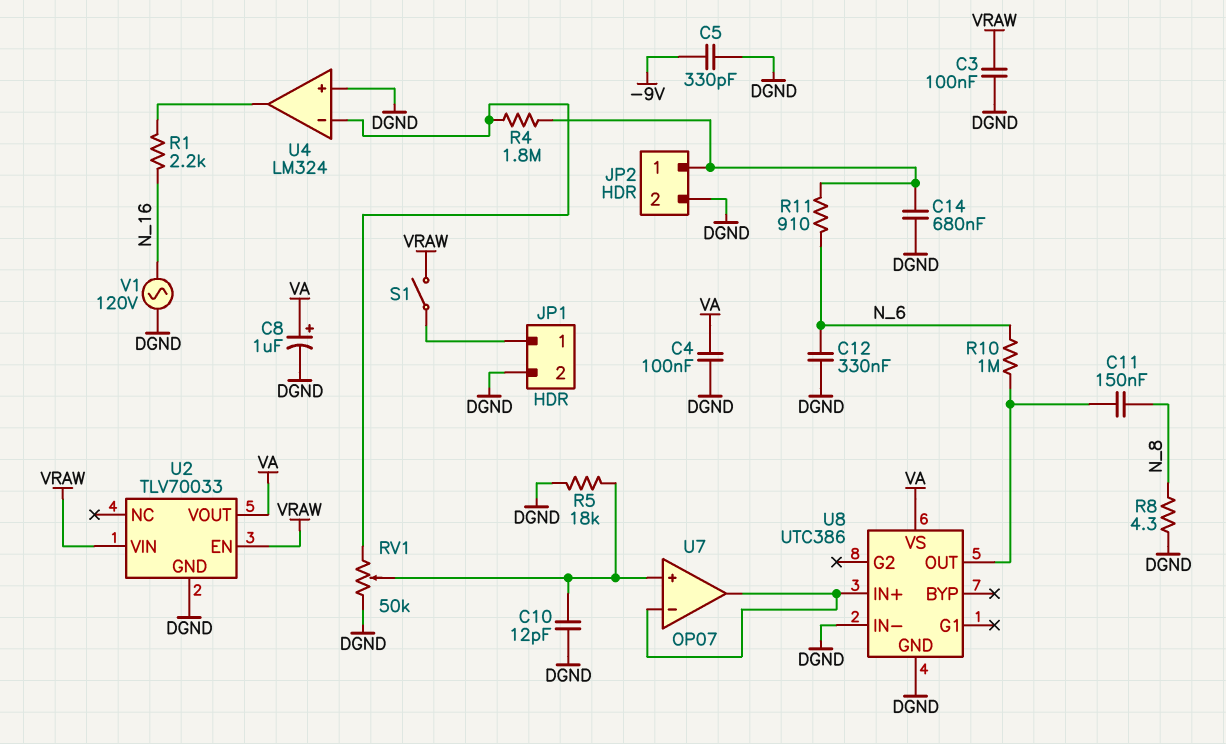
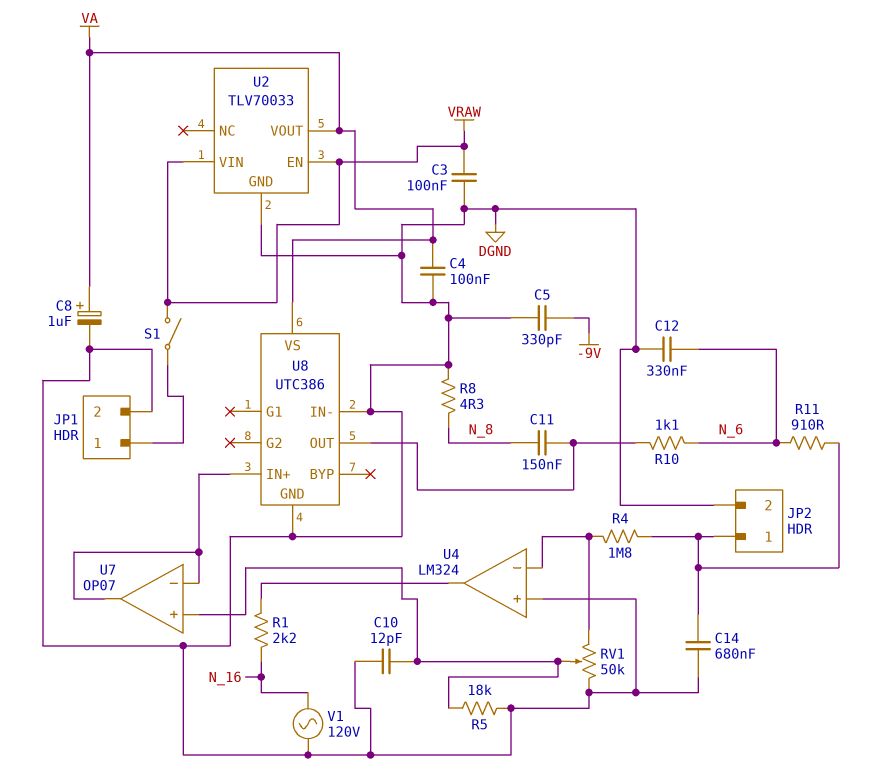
R10: 1M (N_6, U8/OUT) -> 1.1k (N_6, U8/OUT)

